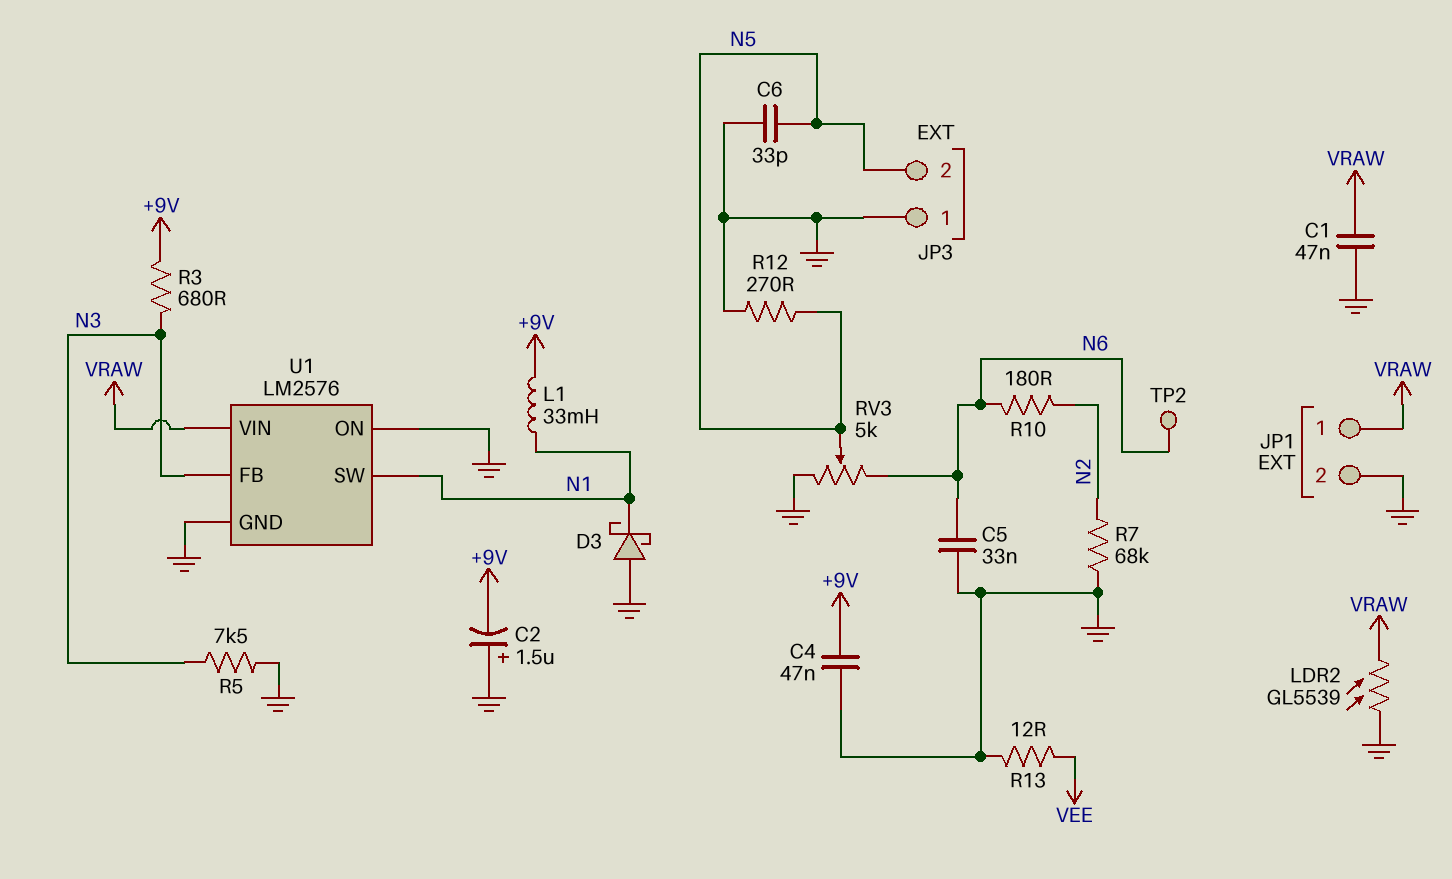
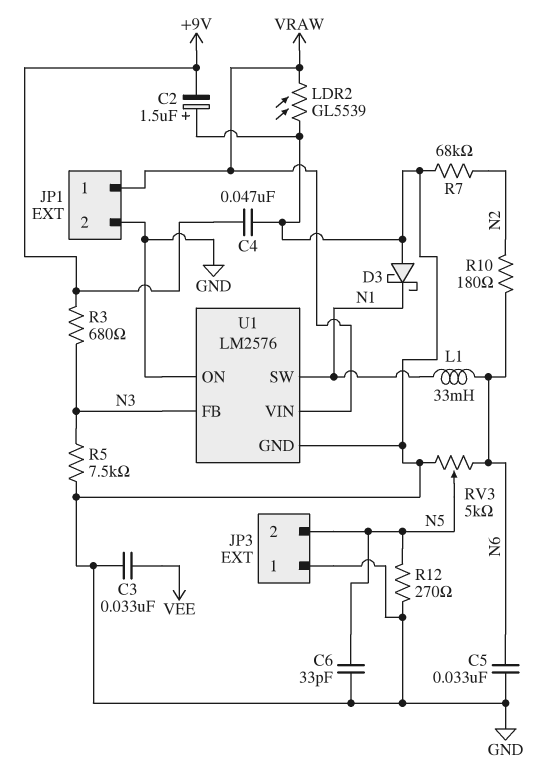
C1: 47nF (GND, VRAW) -> none
C3: none -> 33nF (GND, VEE)
L1: 33mH (+9V, N1) -> 33mH (N1, N6)
R13: 12 (GND, VEE) -> none
TP2: test point (N6) -> none

